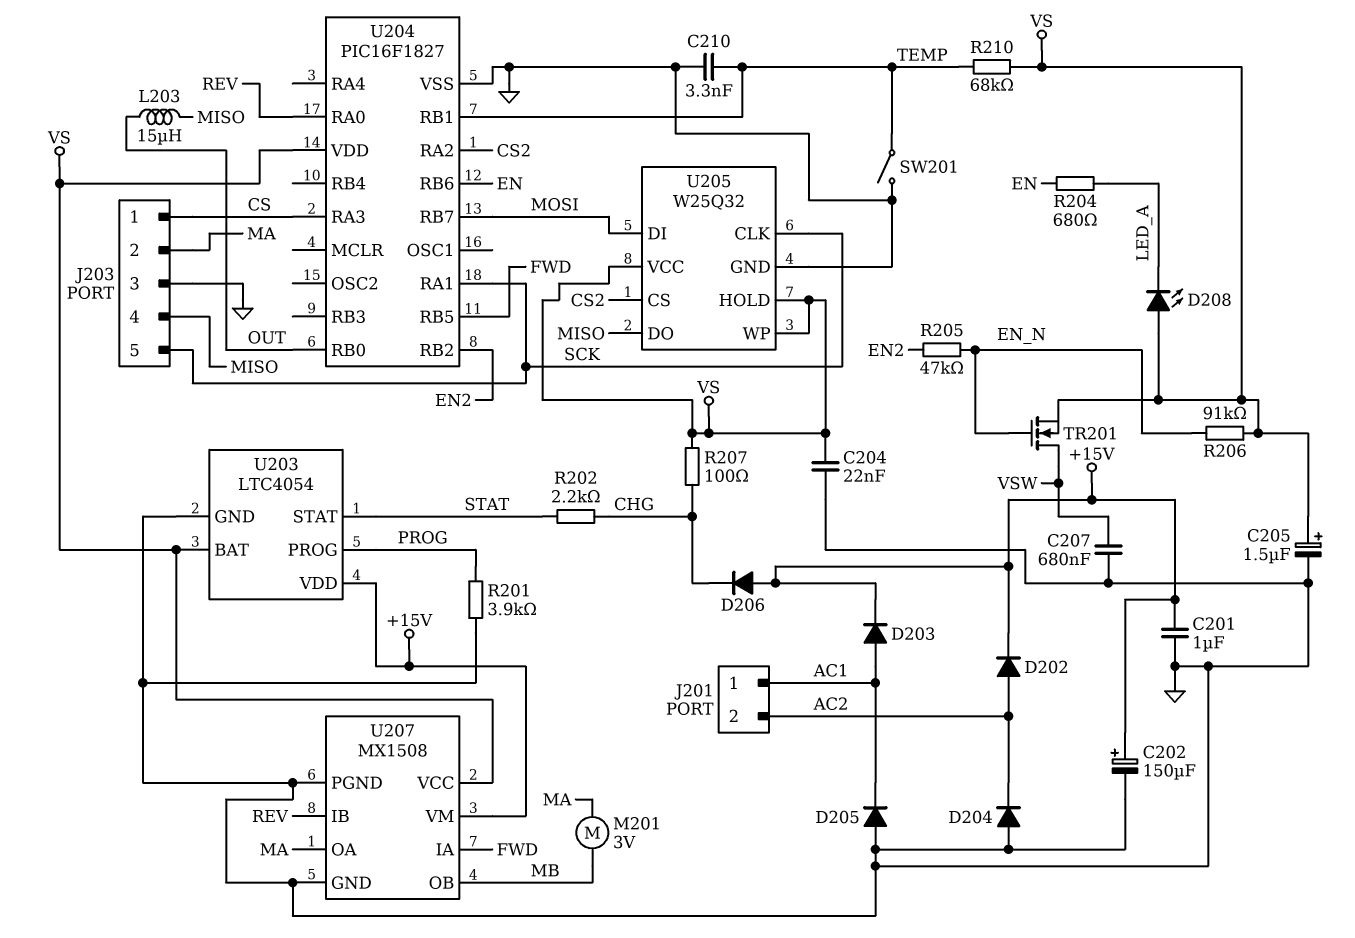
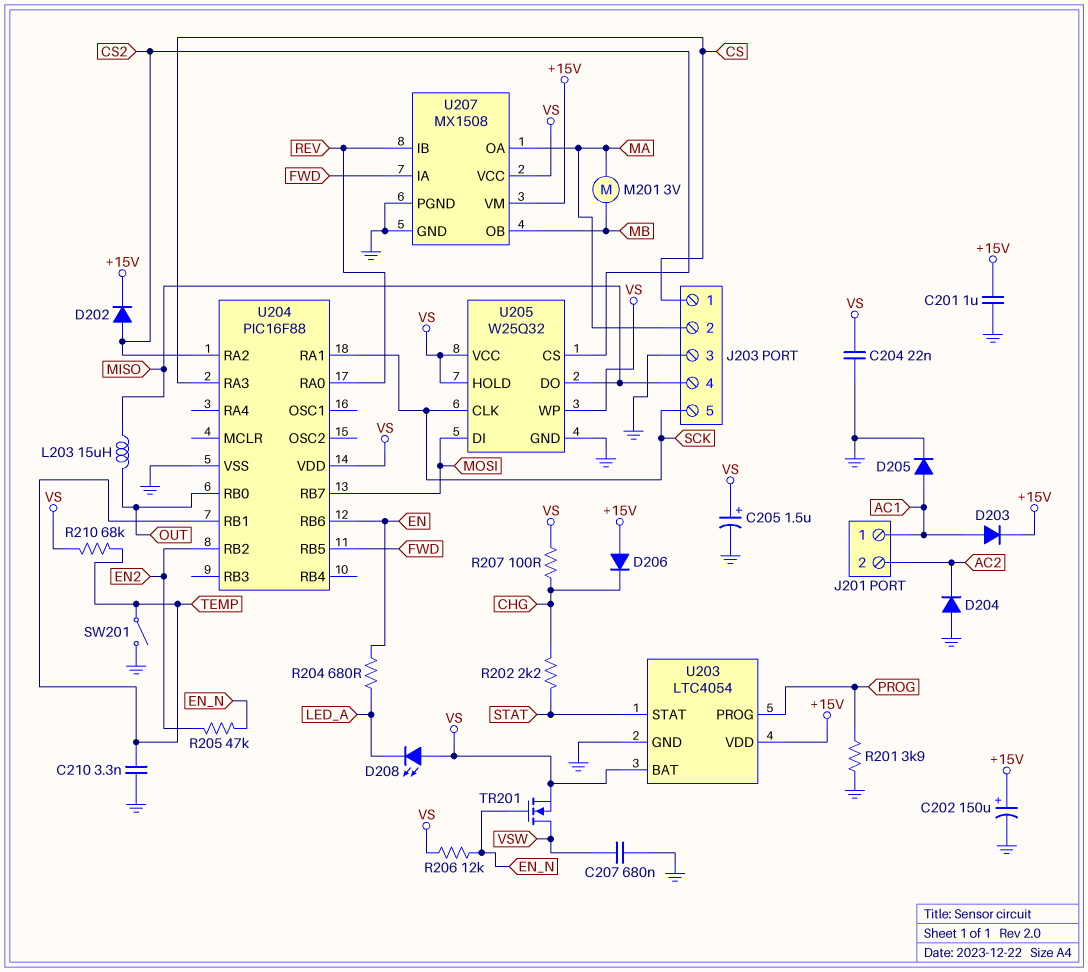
D202: diode (A AC2, K +15V) -> diode (A CS2, K +15V)
D205: diode (A GND, K AC1) -> diode (A AC1, K GND)
R206: 91k (EN_N, VS) -> 12k (EN_N, VS)
U204: PIC16F1827 -> PIC16F88

